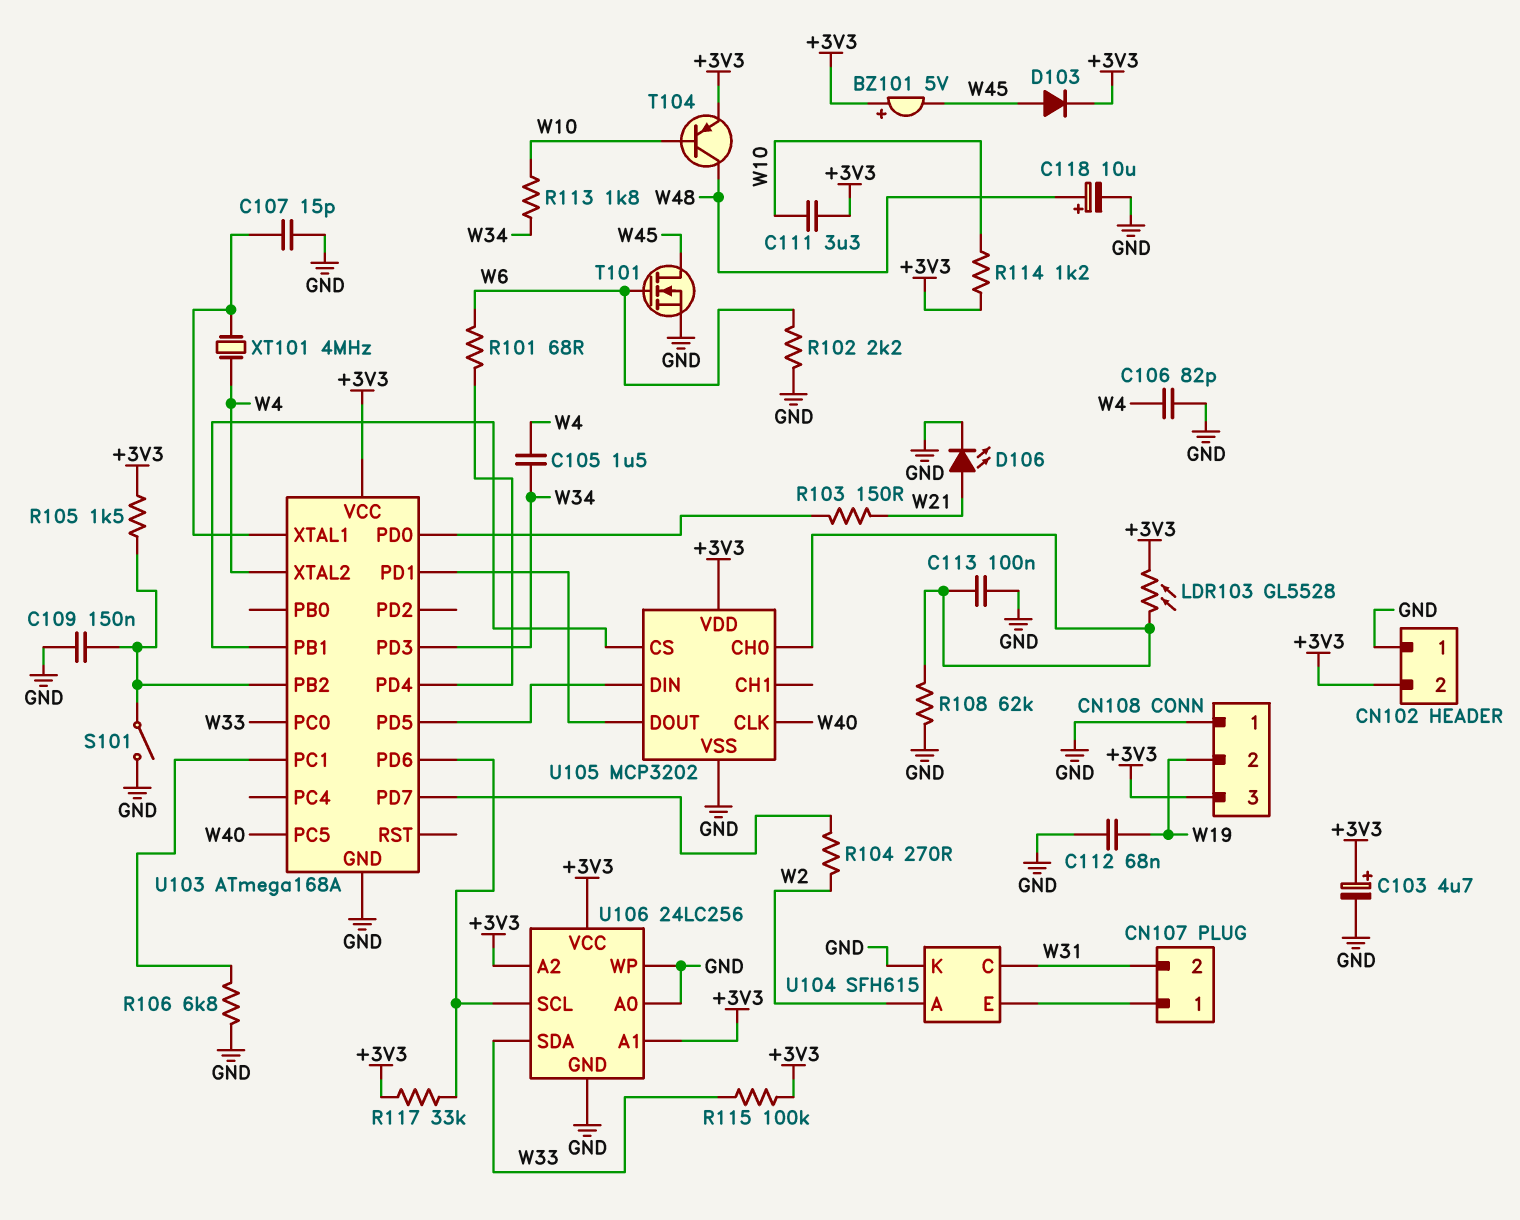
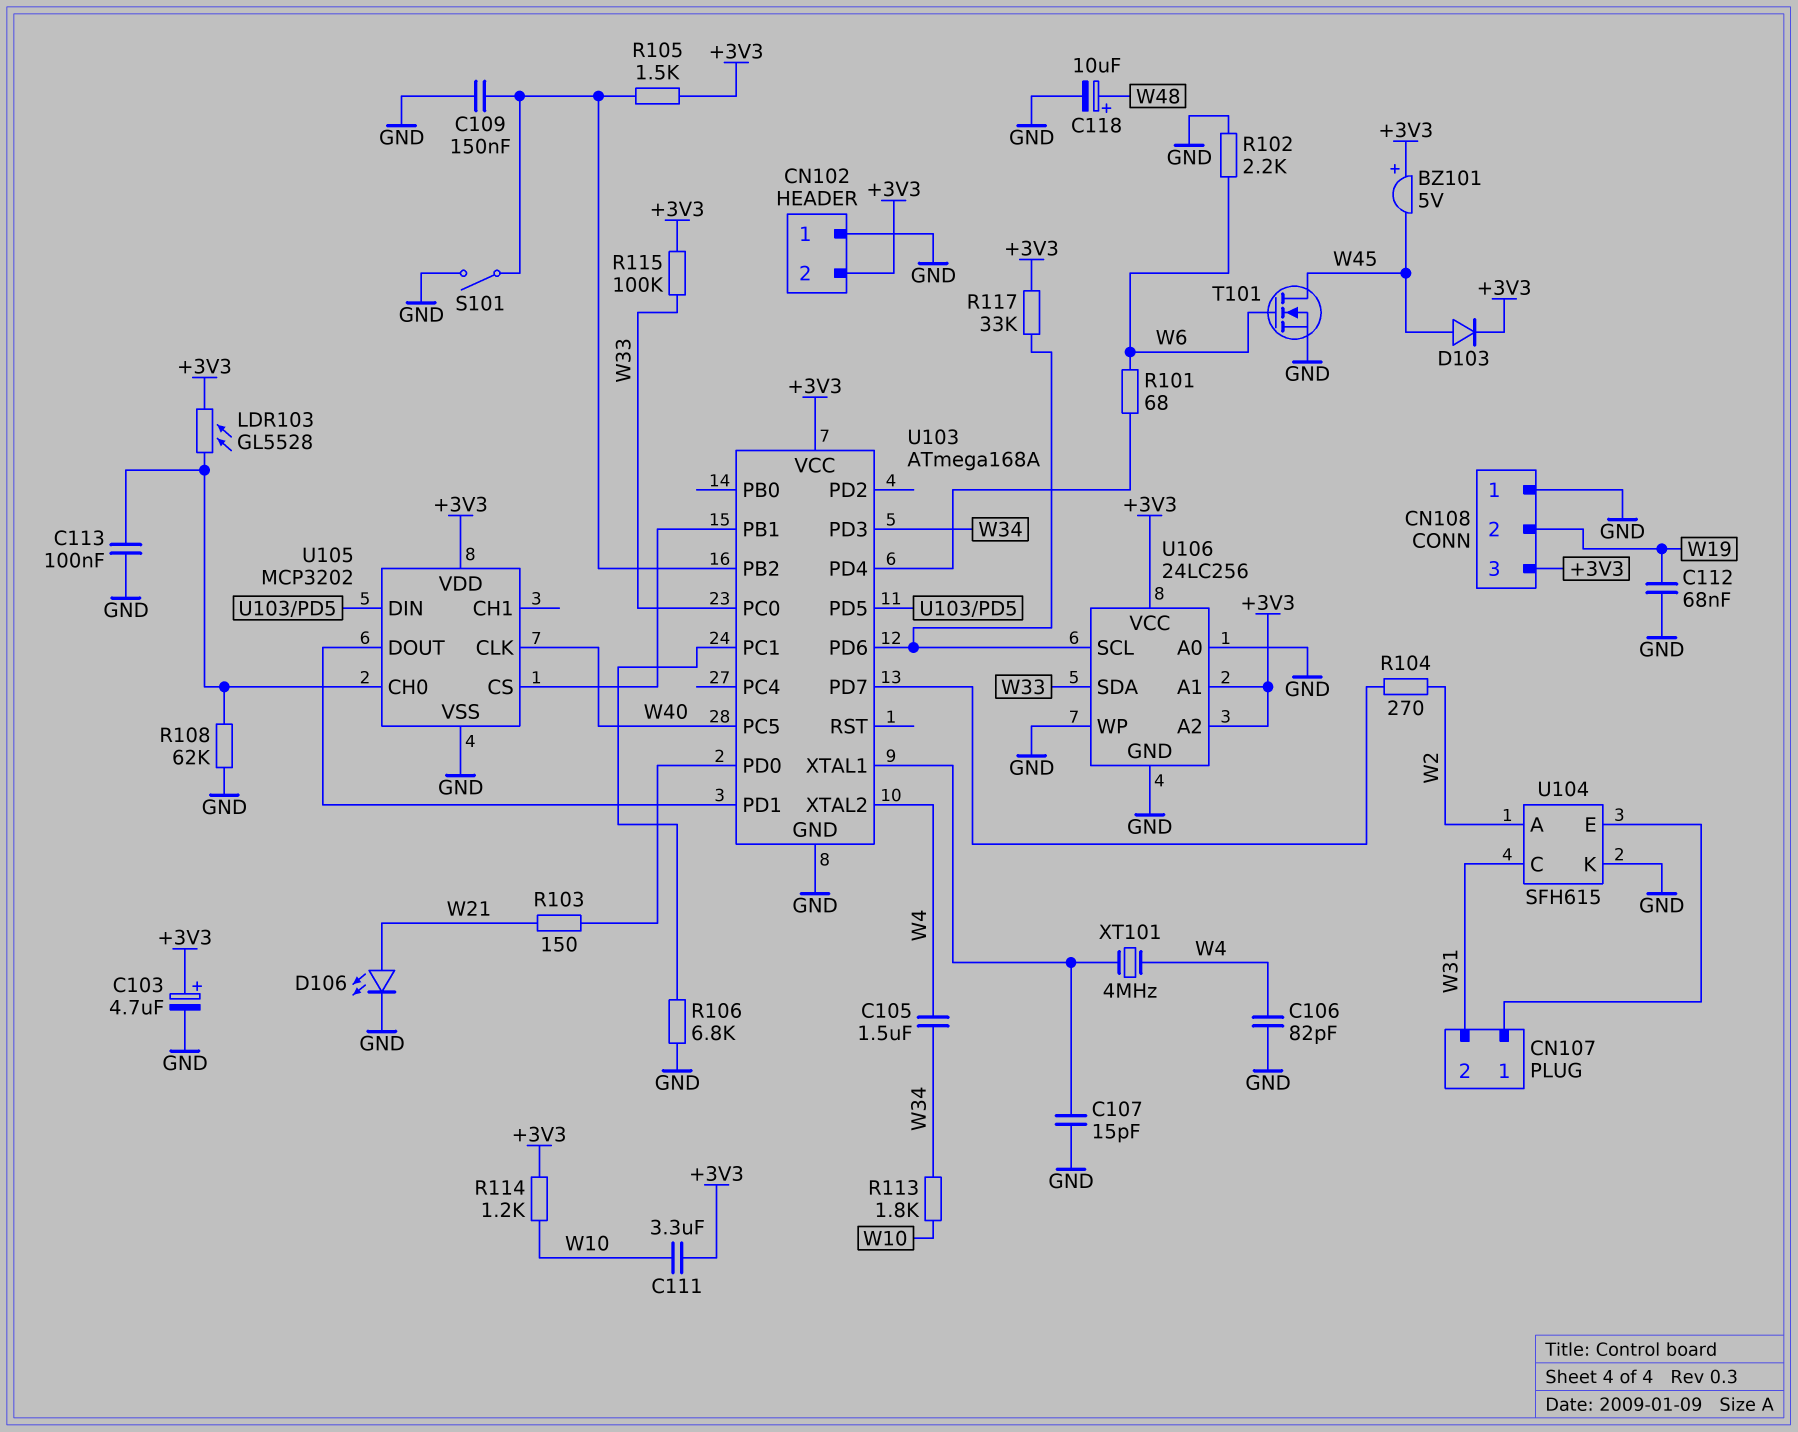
T104: PNP (B W10, C W48, E +3V3) -> none

